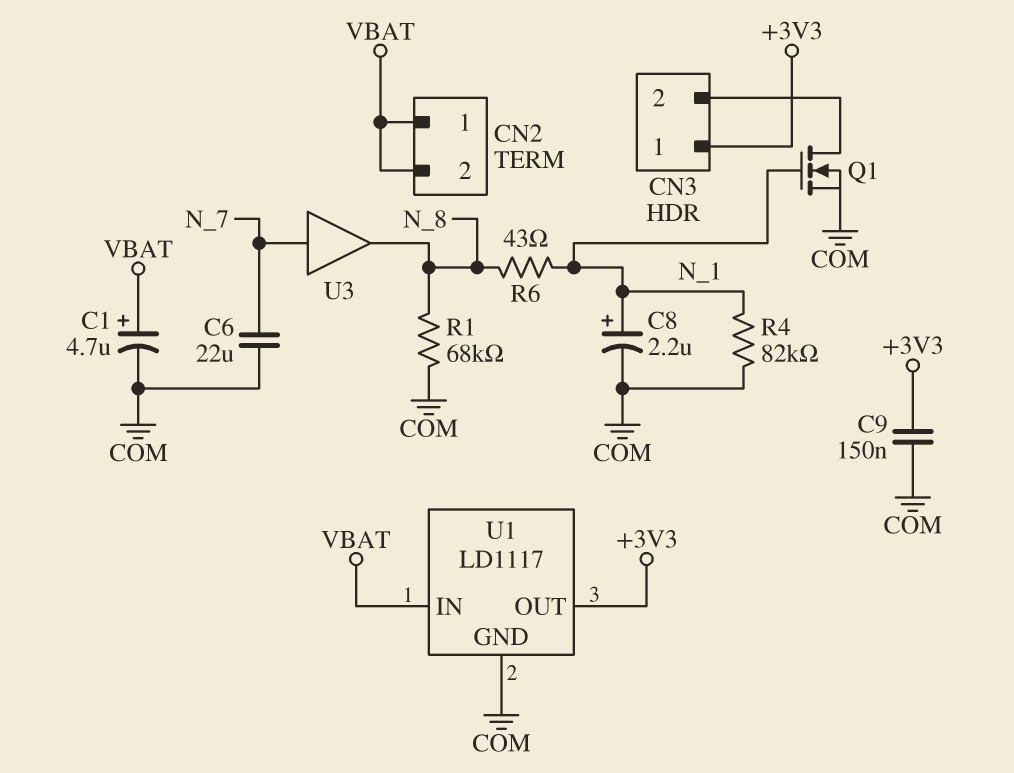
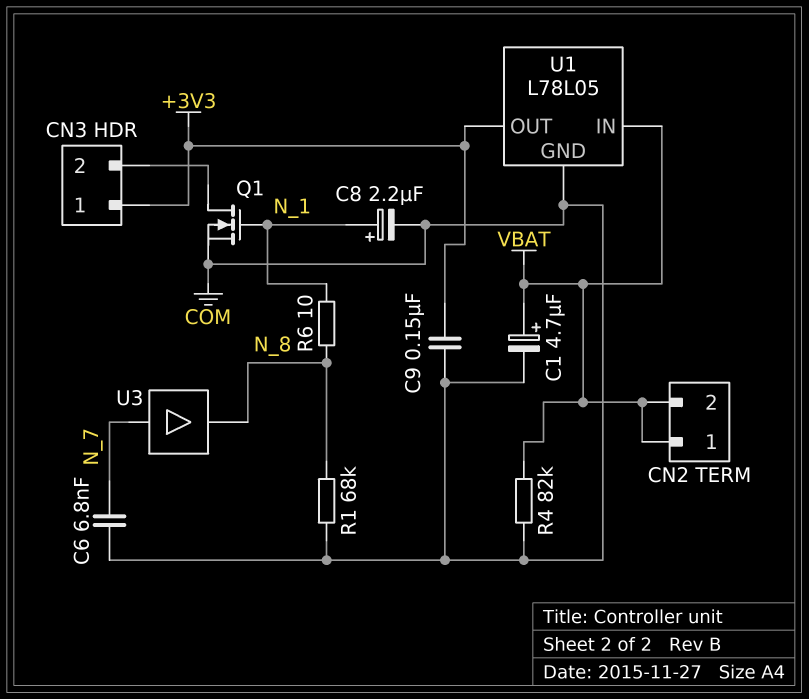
C6: 22uF (COM, N_7) -> 6.8nF (COM, N_7)
R4: 82k (COM, N_1) -> 82k (COM, VBAT)
R6: 43 (N_1, N_8) -> 10 (N_1, N_8)
U1: LD1117 -> L78L05

